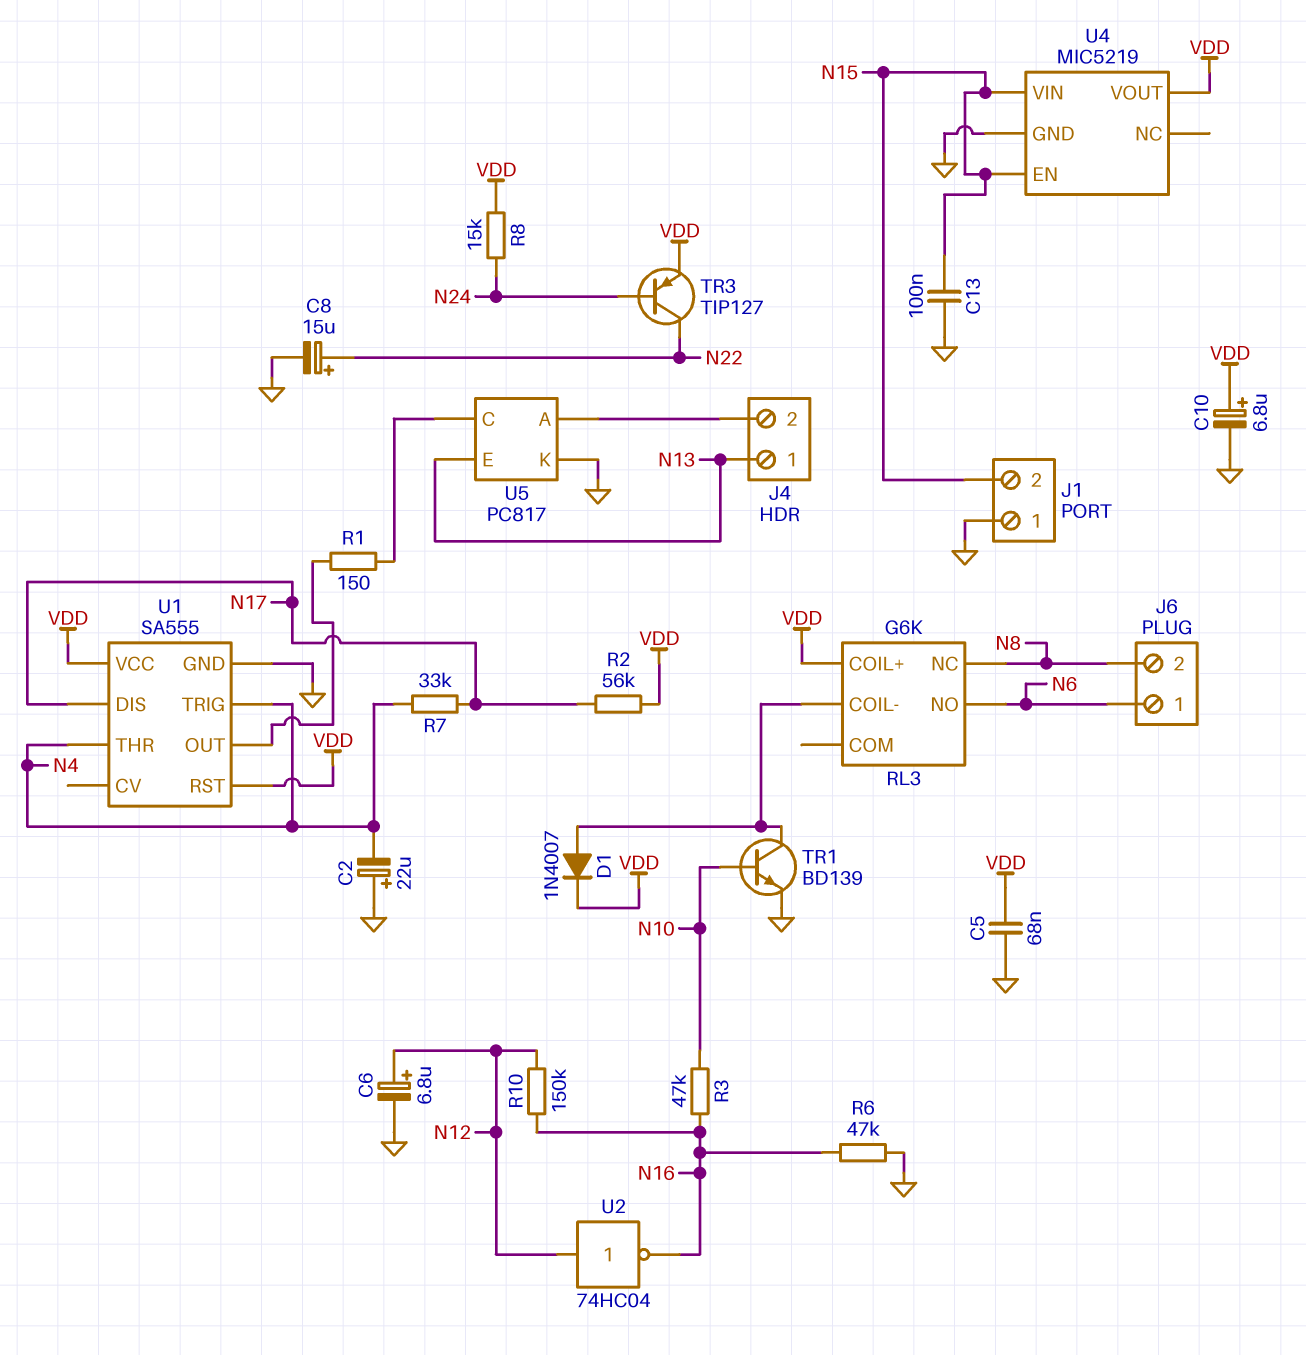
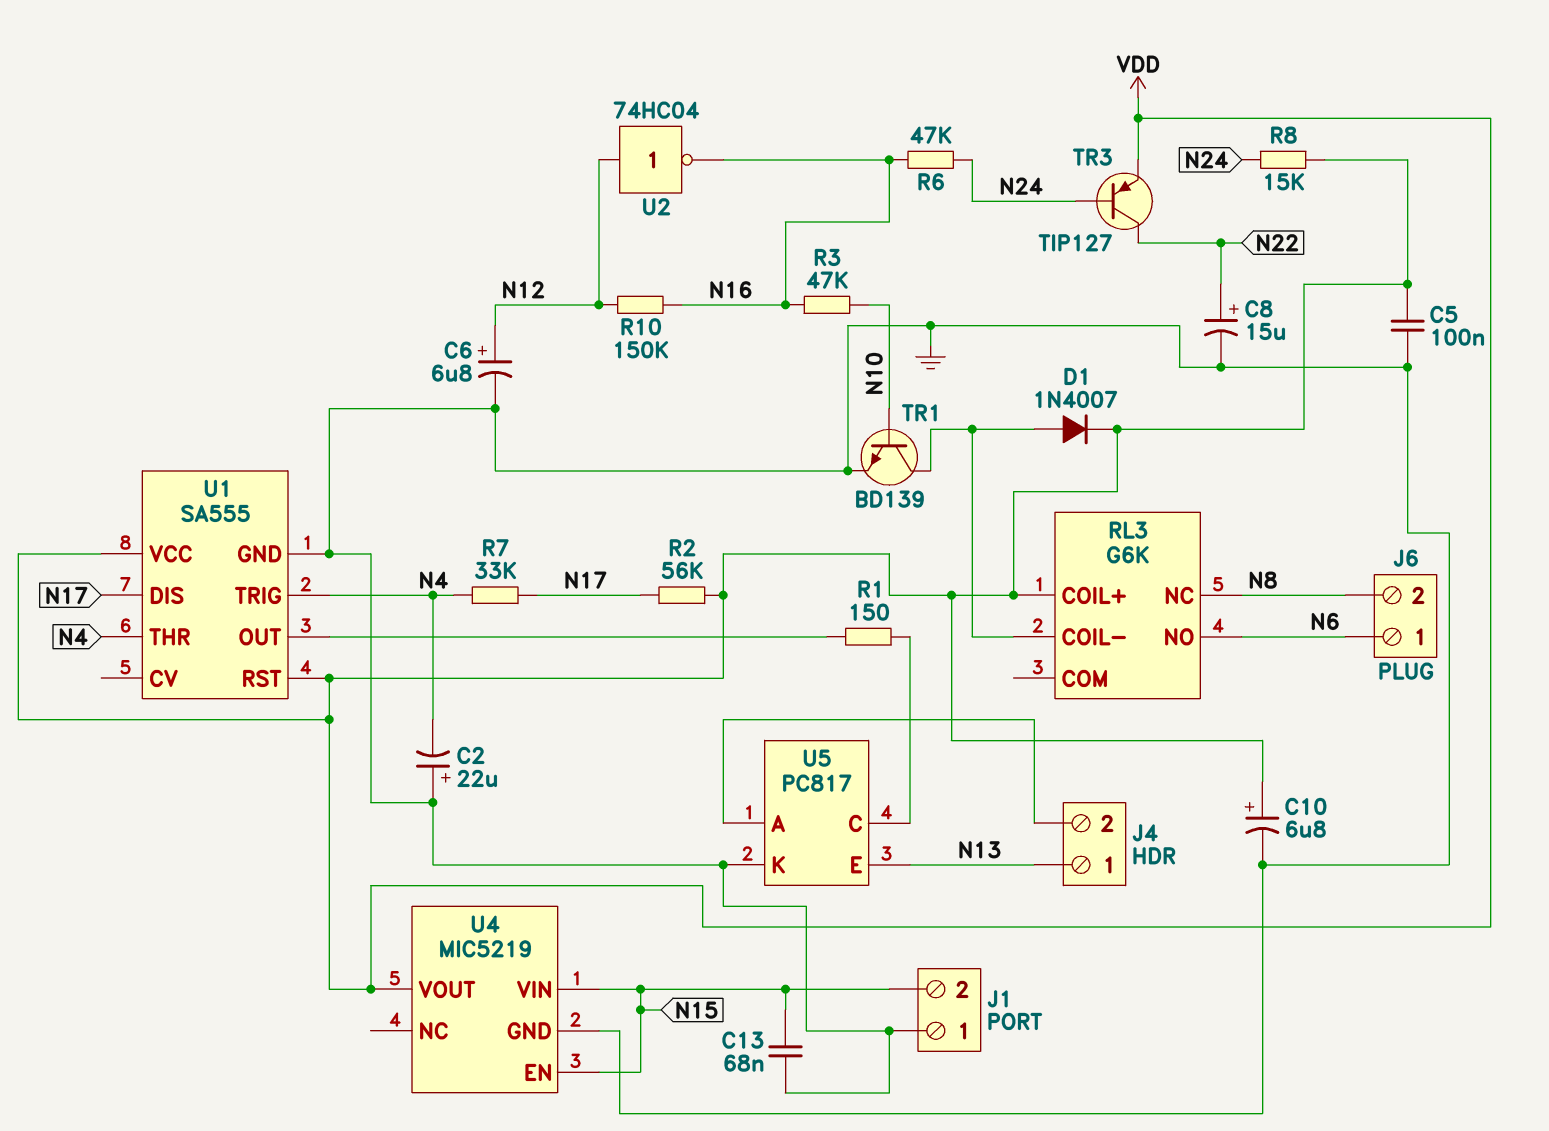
C5: 68nF (GND, VDD) -> 100nF (GND, VDD)
C13: 100nF (GND, N15) -> 68nF (GND, N15)
R6: 47k (GND, N16) -> 47k (N16, N24)

